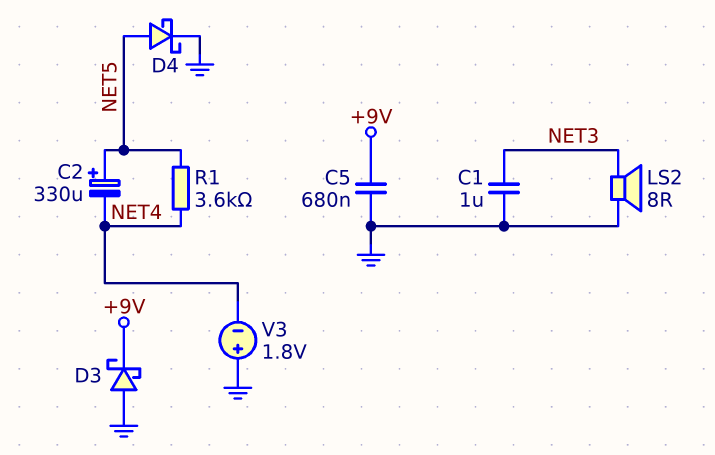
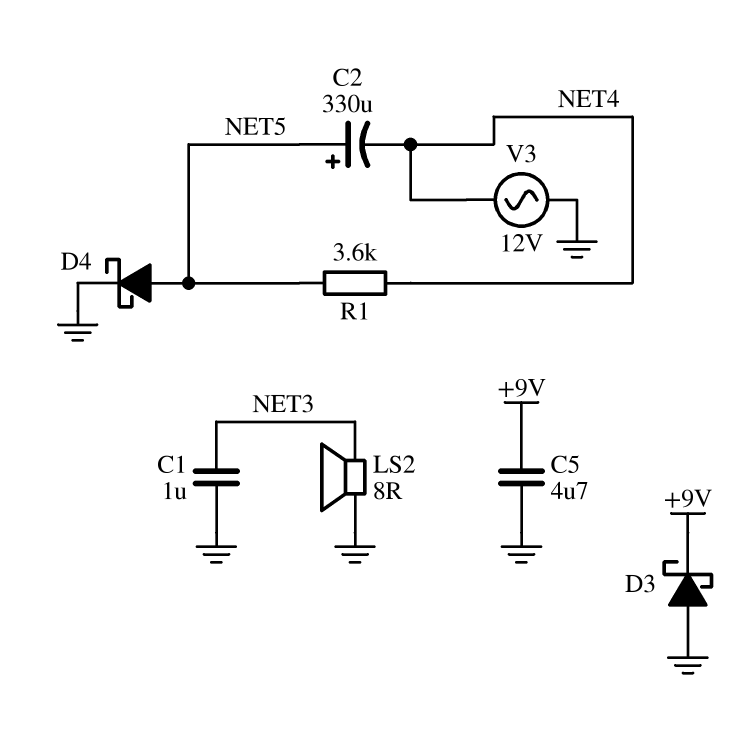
C5: 680nF (+9V, GND) -> 4.7uF (+9V, GND)
V3: 1.8V (plus GND, minus NET4) -> AC 12V (GND, NET4)

